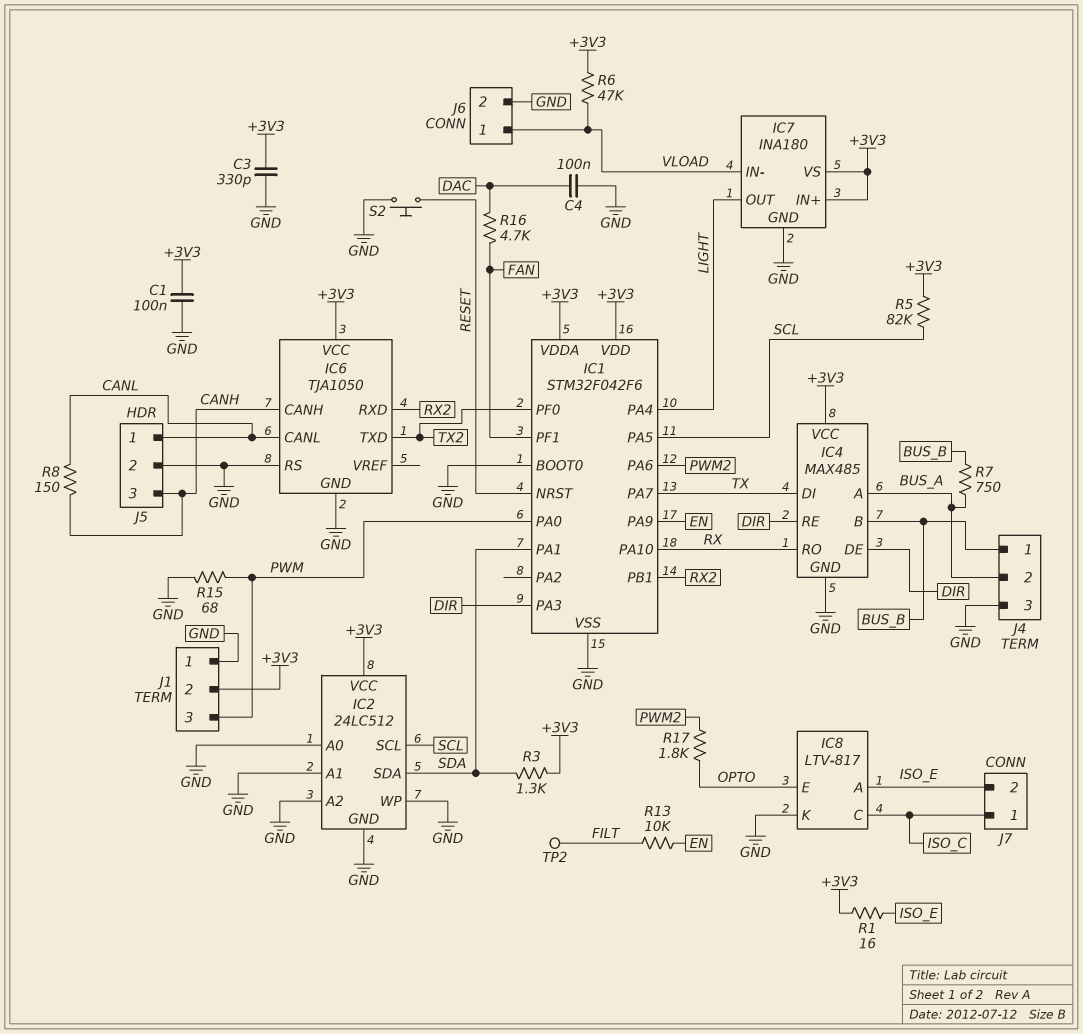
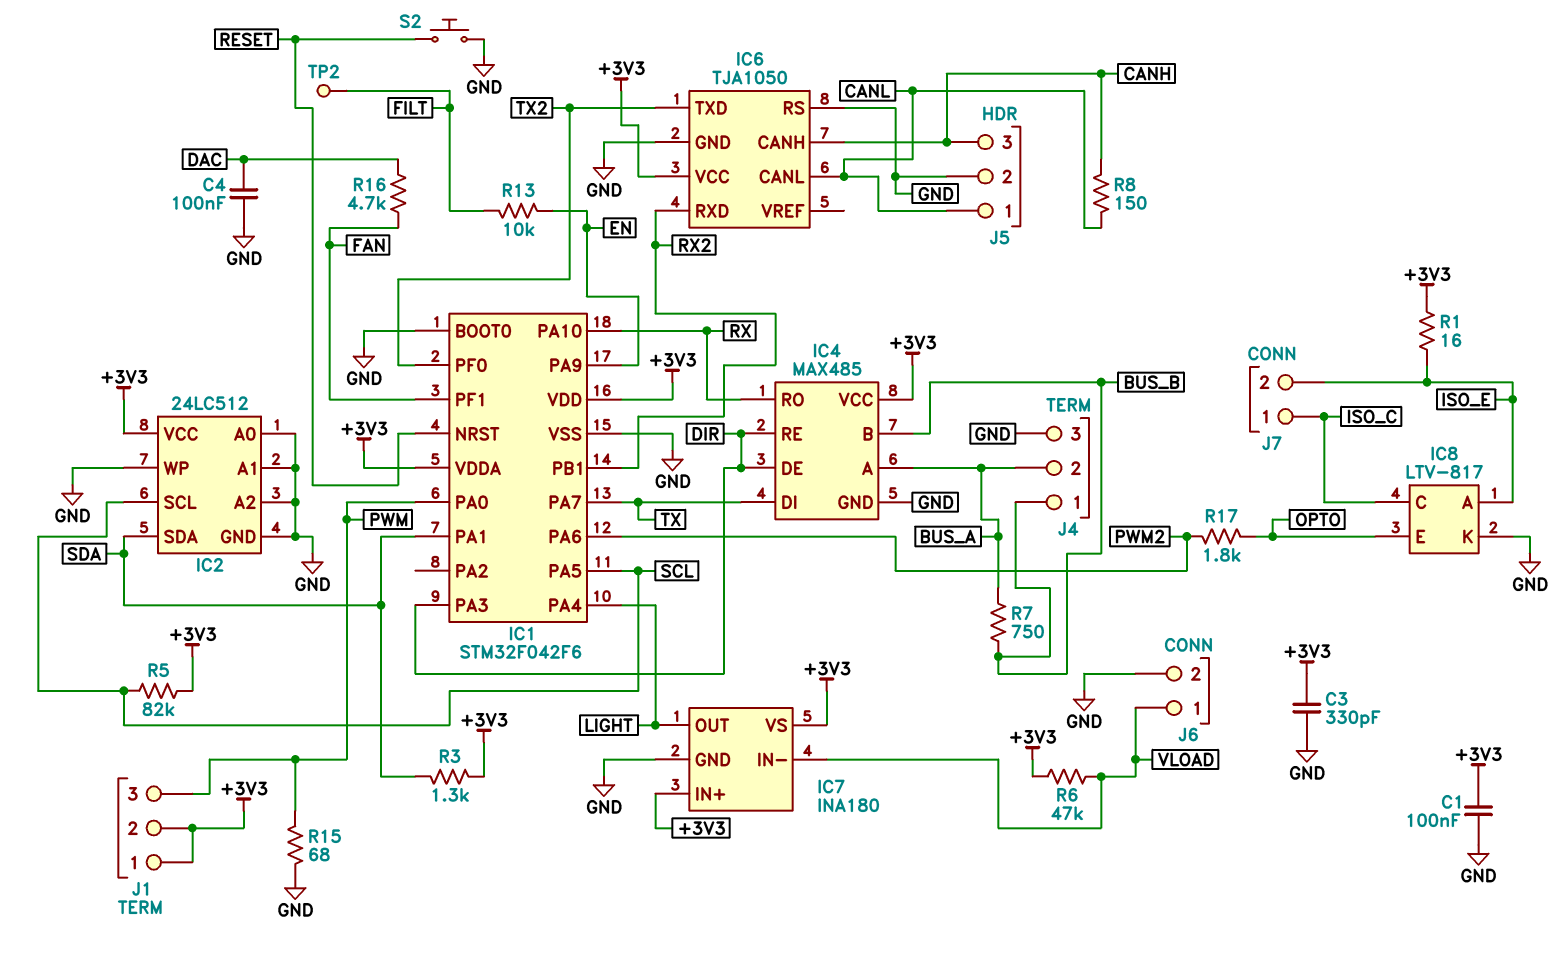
J1 pin 1: GND -> +3V3

